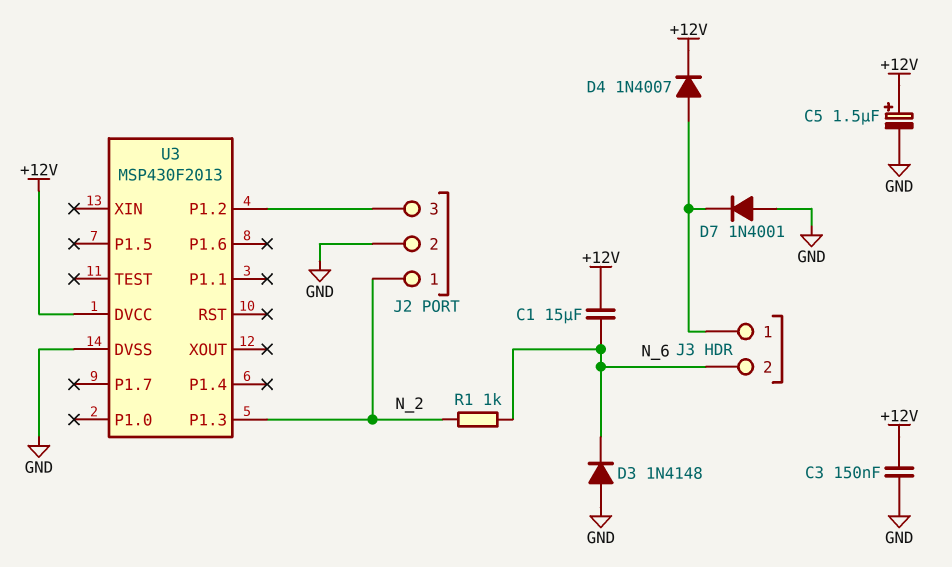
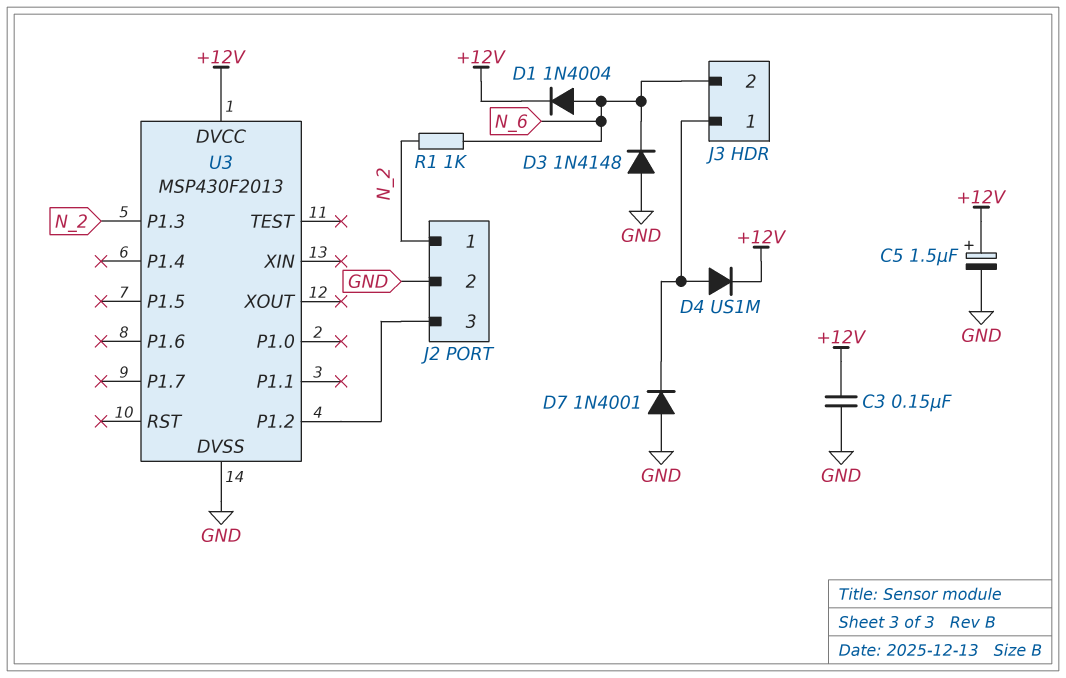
C1: 15uF (+12V, N_6) -> none
D1: none -> diode 1N4004 (A N_6, K +12V)
D4: diode 1N4007 (A J3/1, K +12V) -> diode US1M (A J3/1, K +12V)

